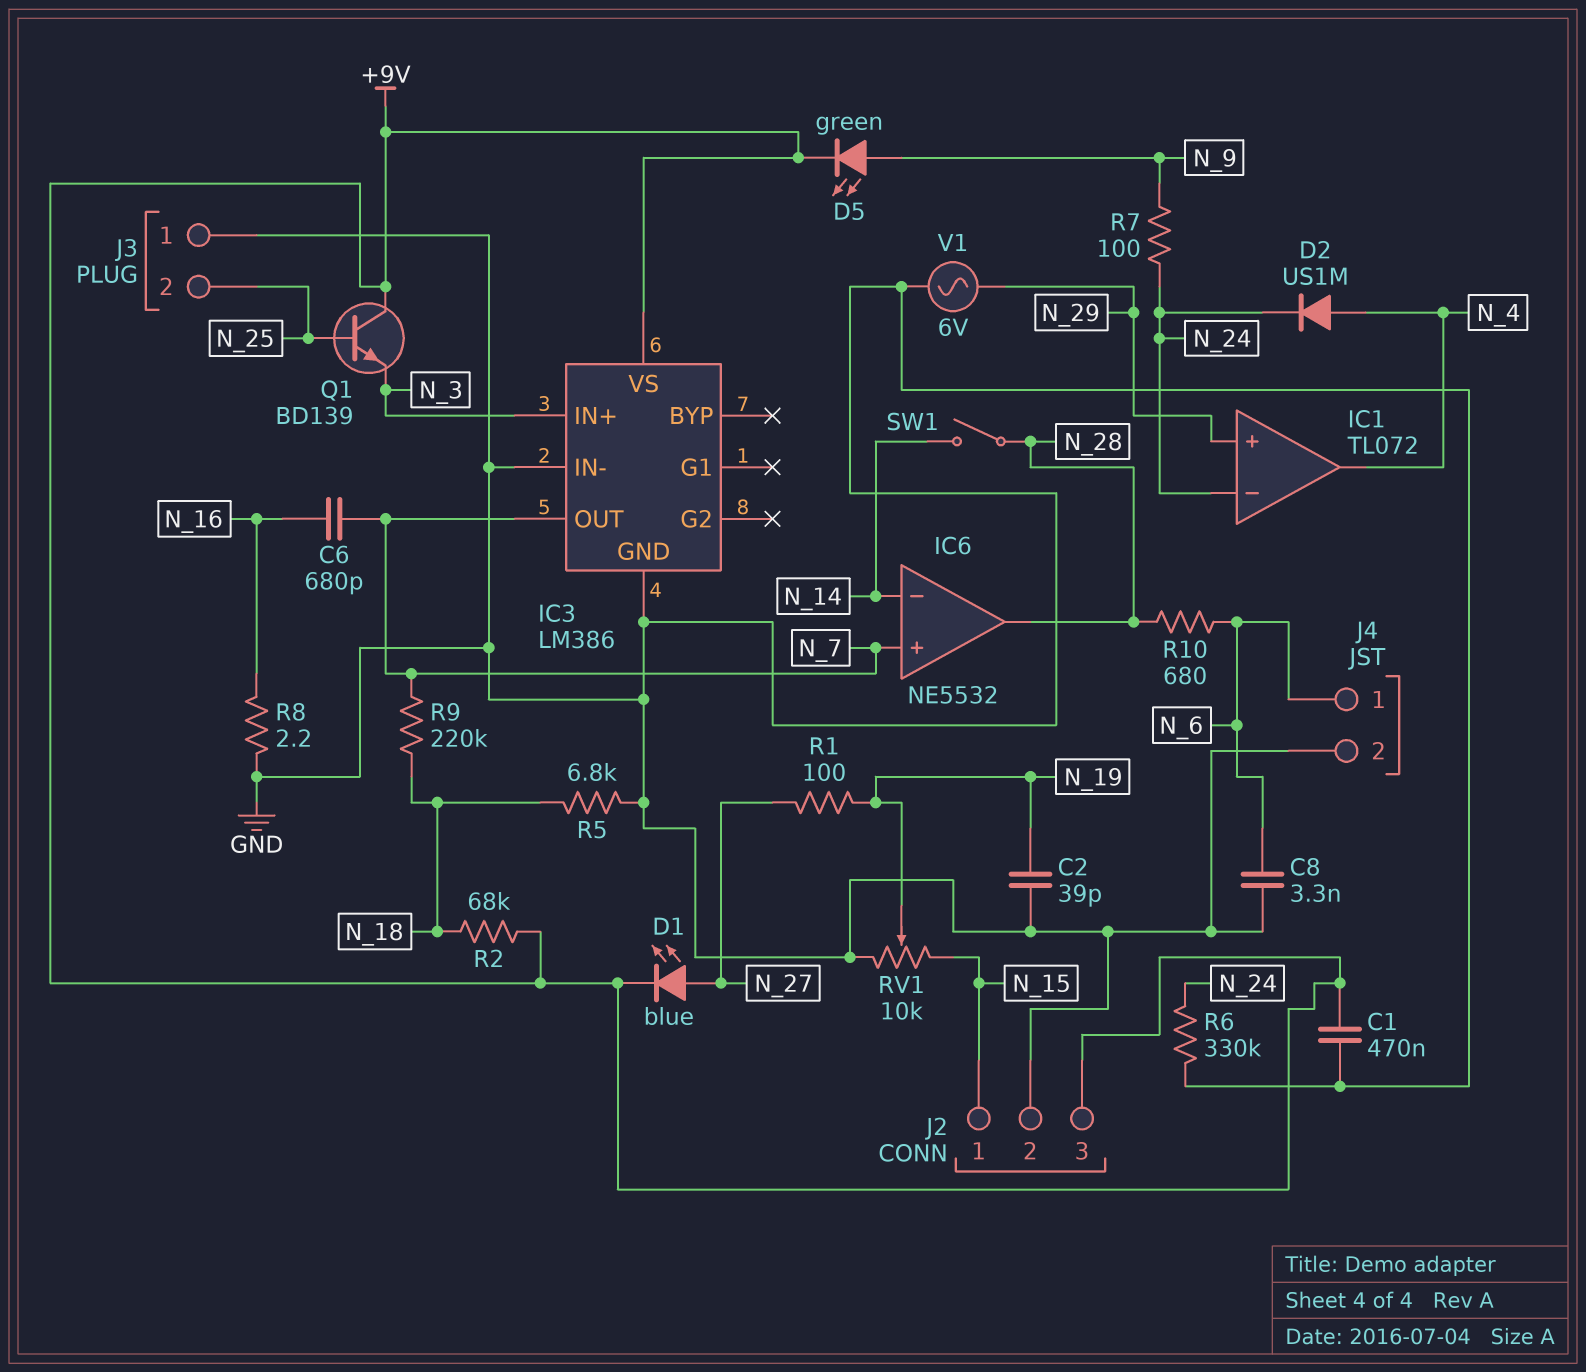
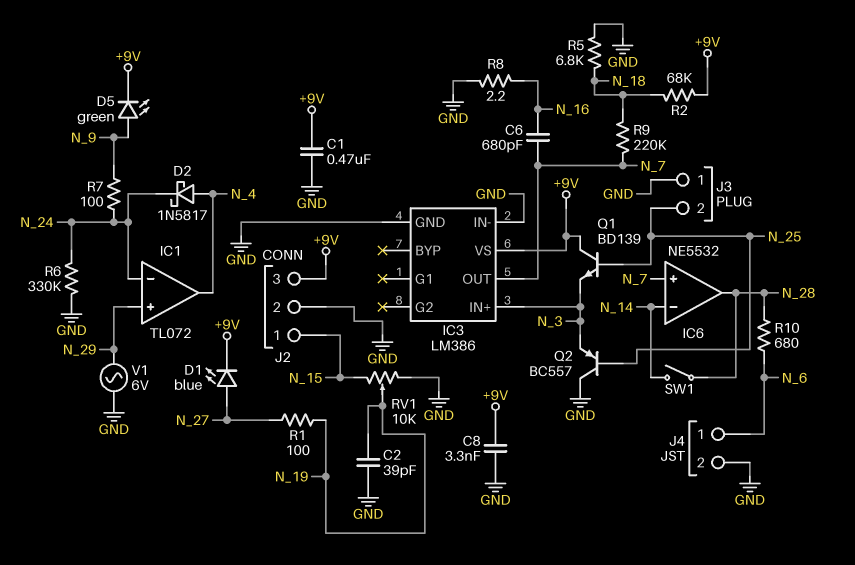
C8: 3.3nF (GND, N_6) -> 3.3nF (+9V, GND)
D2: diode US1M (A N_4, K N_24) -> schottky 1N5817 (A N_4, K N_24)
Q2: none -> PNP BC557 (B N_25, C GND, E N_3)

